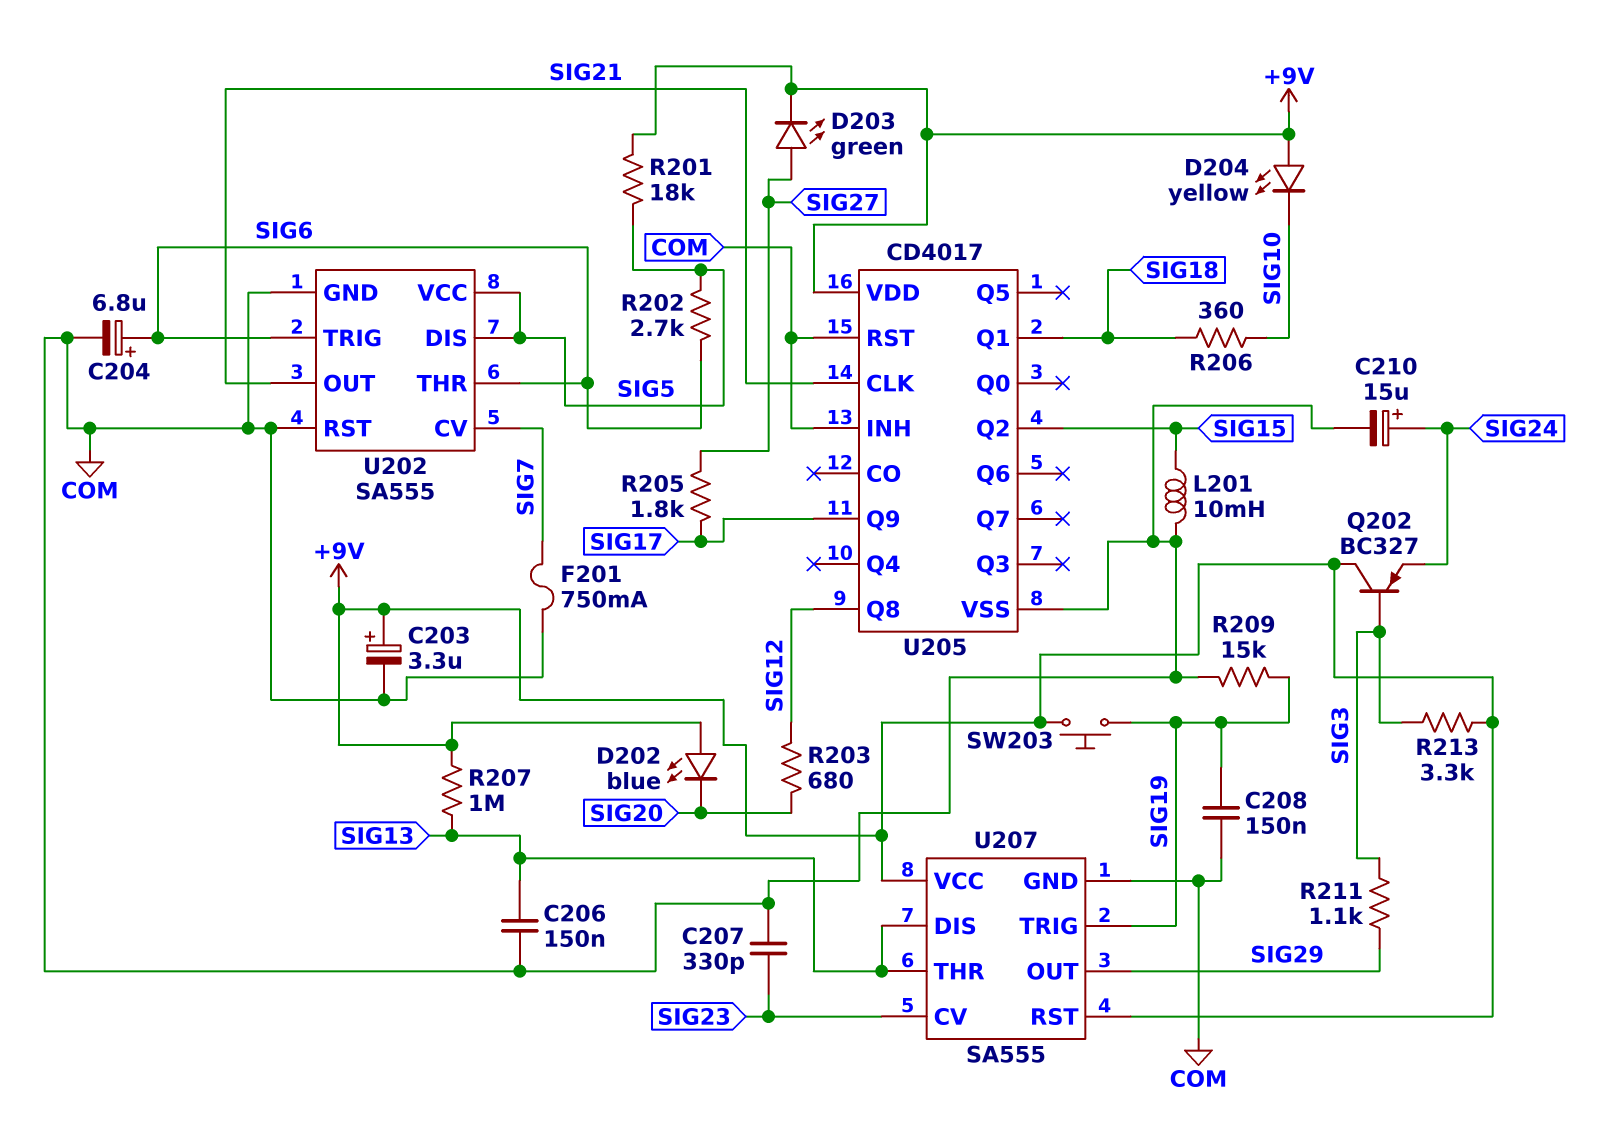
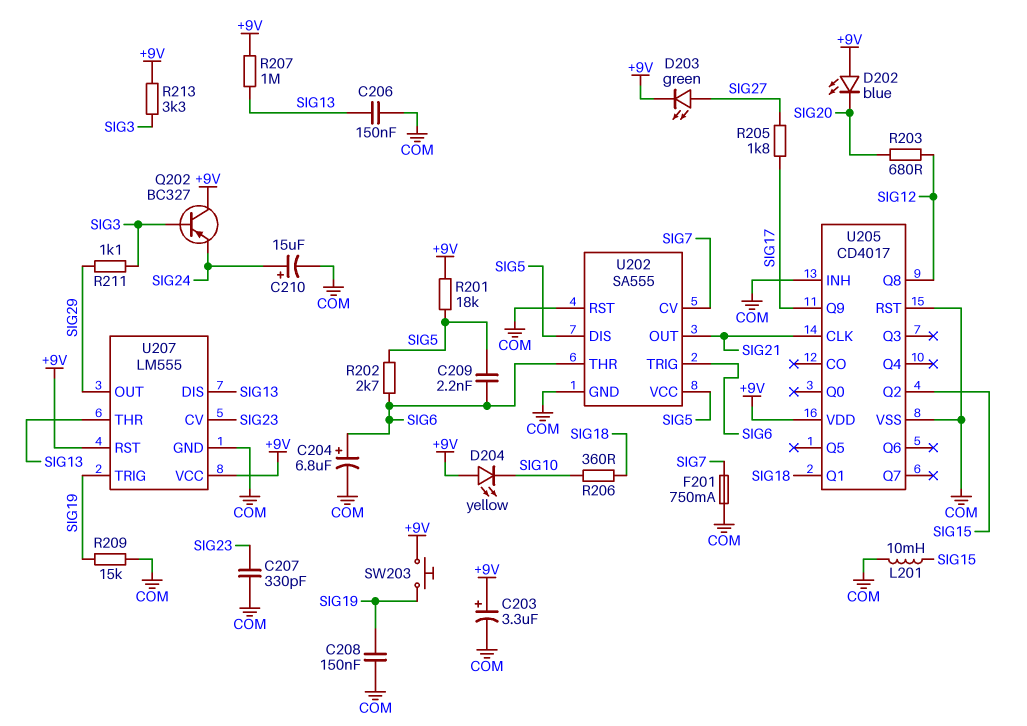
C209: none -> 2.2nF (SIG5, SIG6)
U207: SA555 -> LM555

